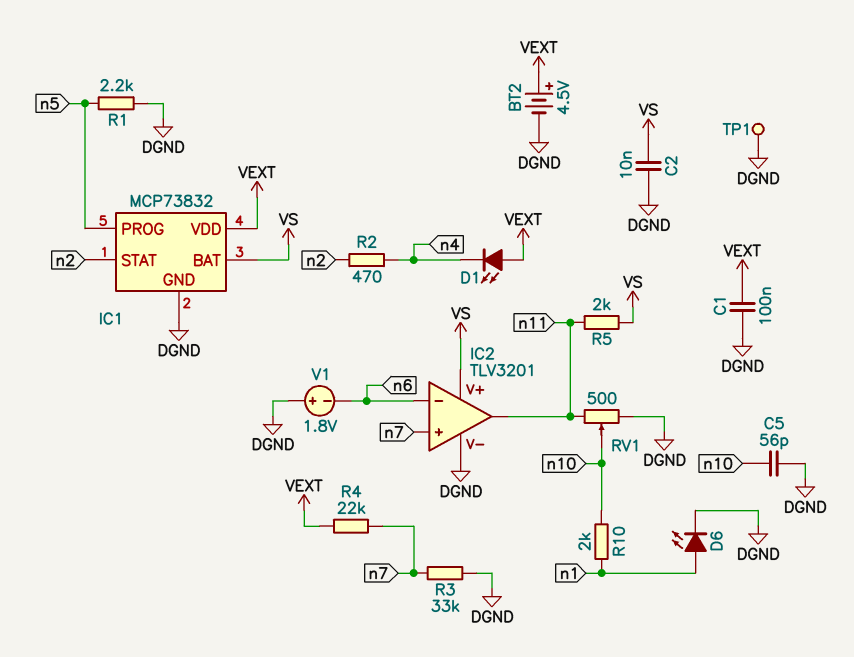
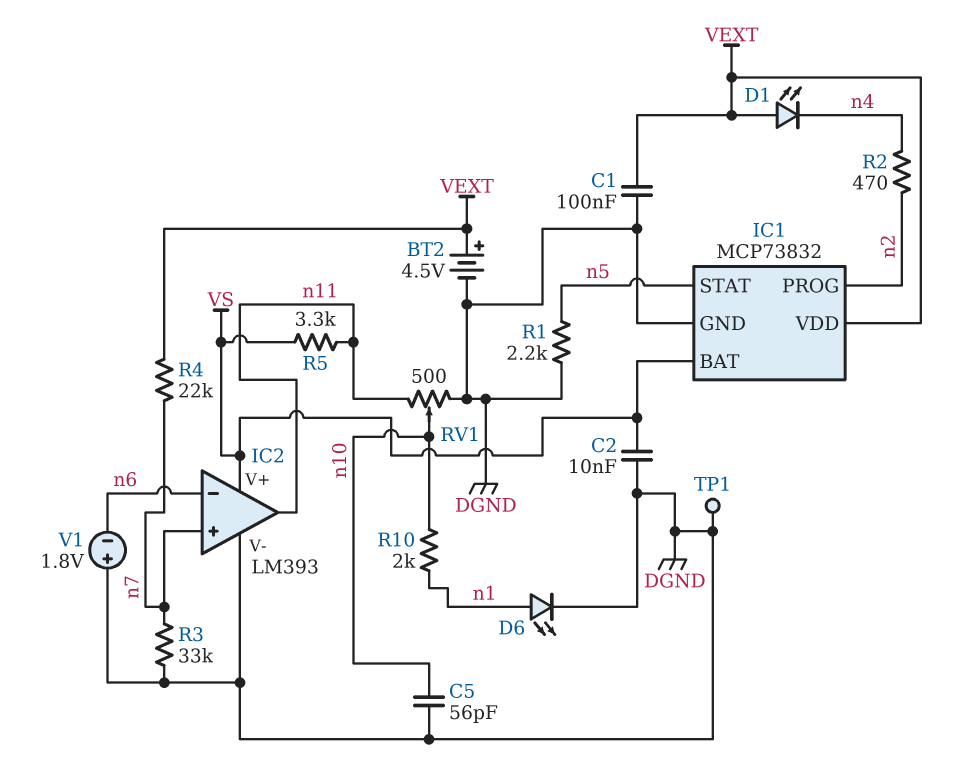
IC1 pin PROG: n5 -> n2
IC1 pin STAT: n2 -> n5
IC2: TLV3201 -> LM393
R5: 2k (VS, n11) -> 3.3k (VS, n11)

